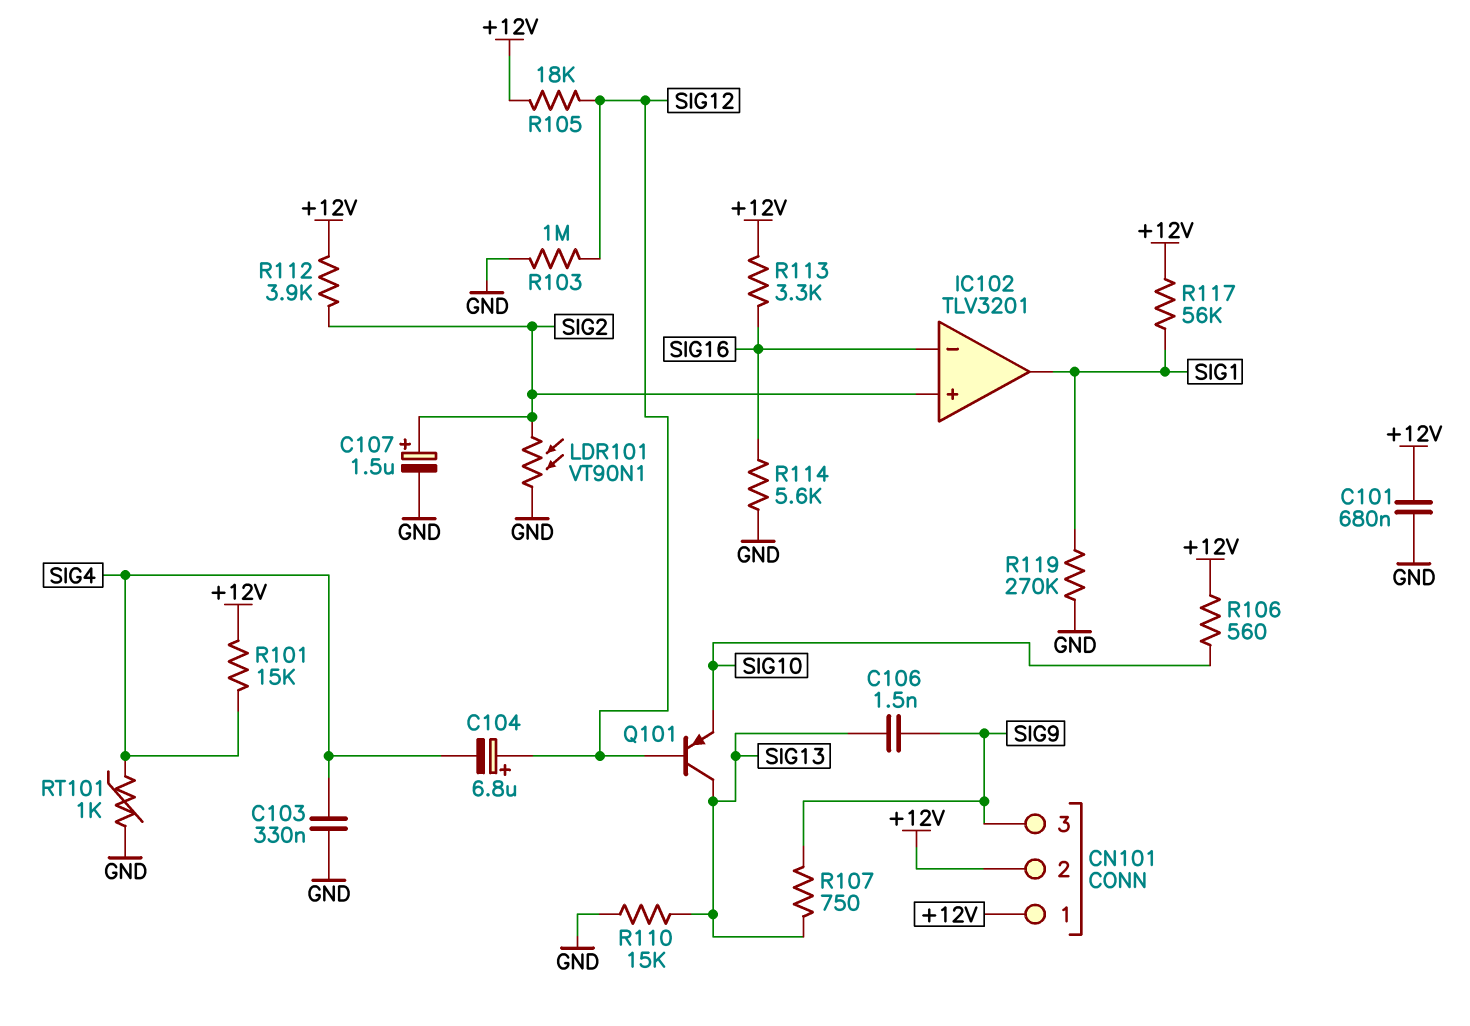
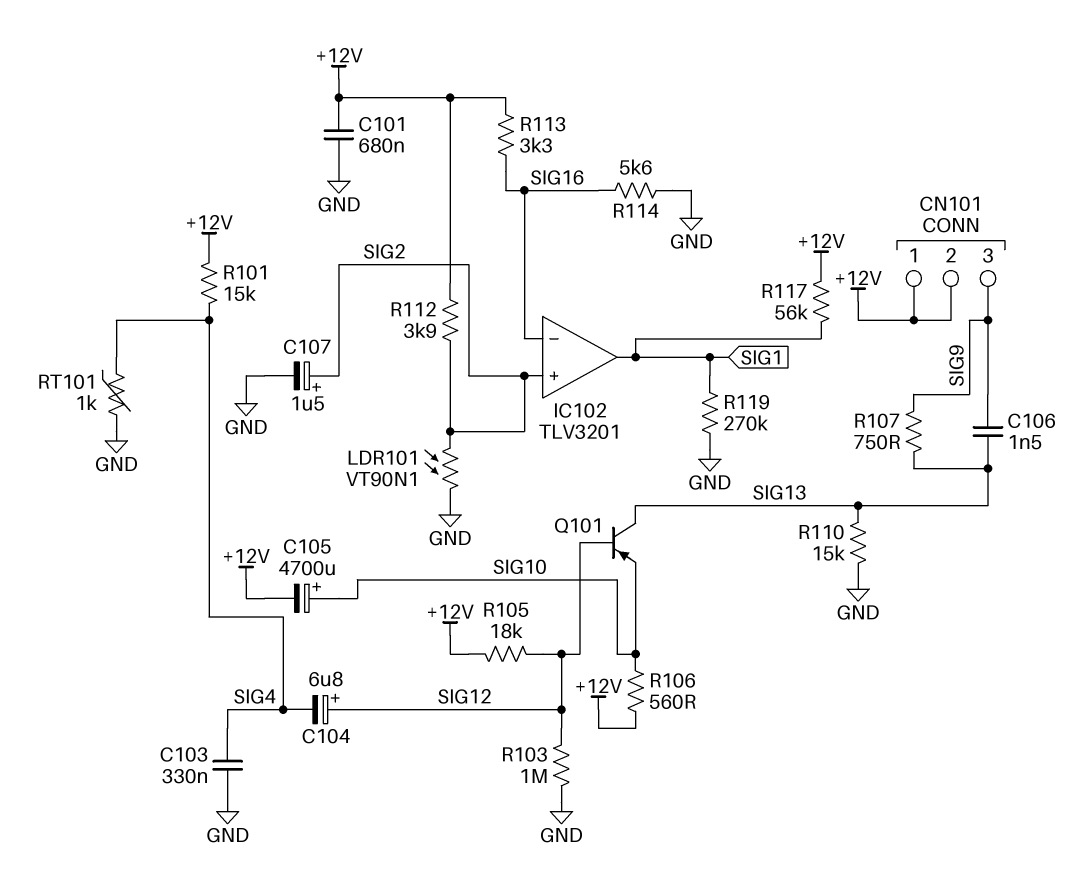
C105: none -> 4700uF (plus SIG10, minus +12V)

